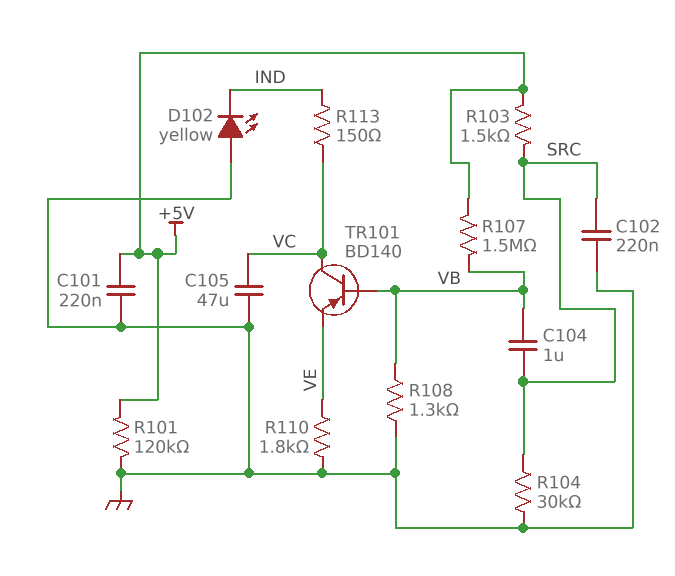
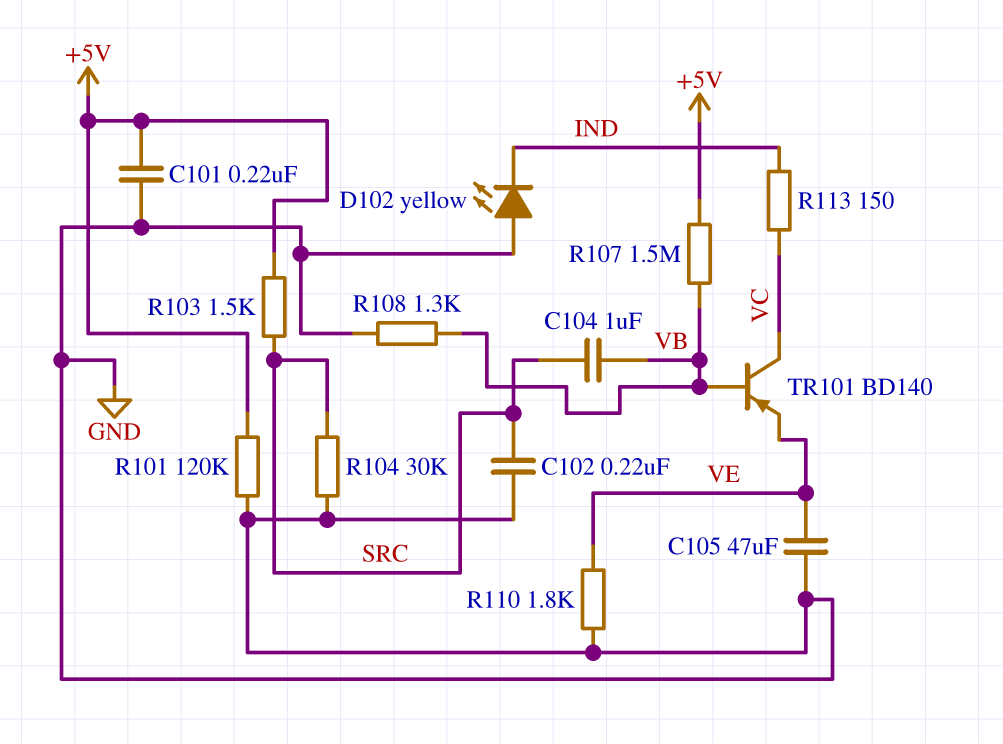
C105: 47uF (GND, VC) -> 47uF (GND, VE)

